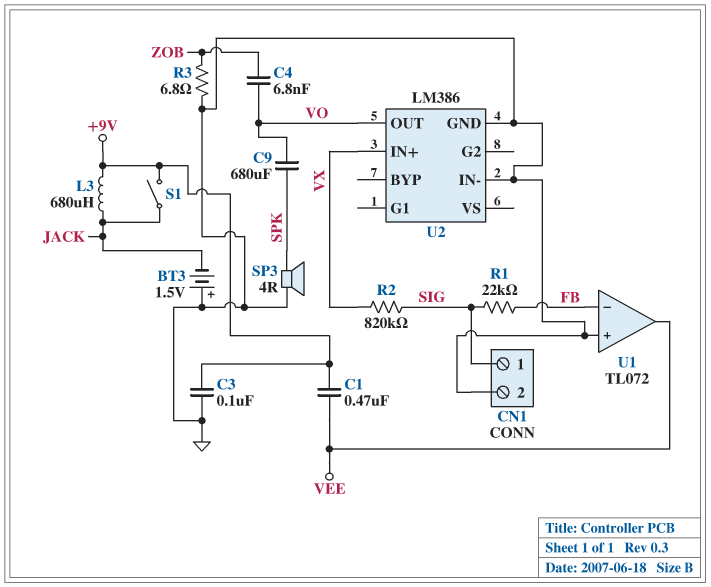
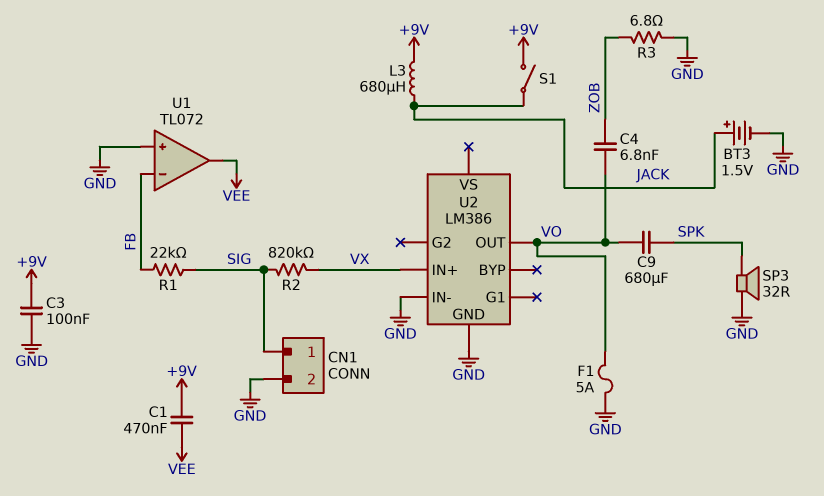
BT3: 1.5V (plus GND, minus JACK) -> 1.5V (plus JACK, minus GND)
F1: none -> 5A (GND, VO)
SP3: speaker 4R (GND, SPK) -> speaker 32R (GND, SPK)

